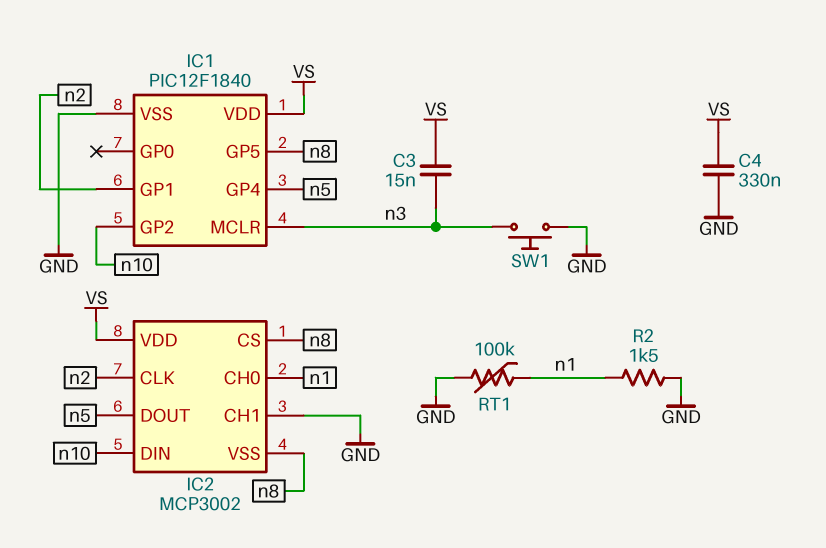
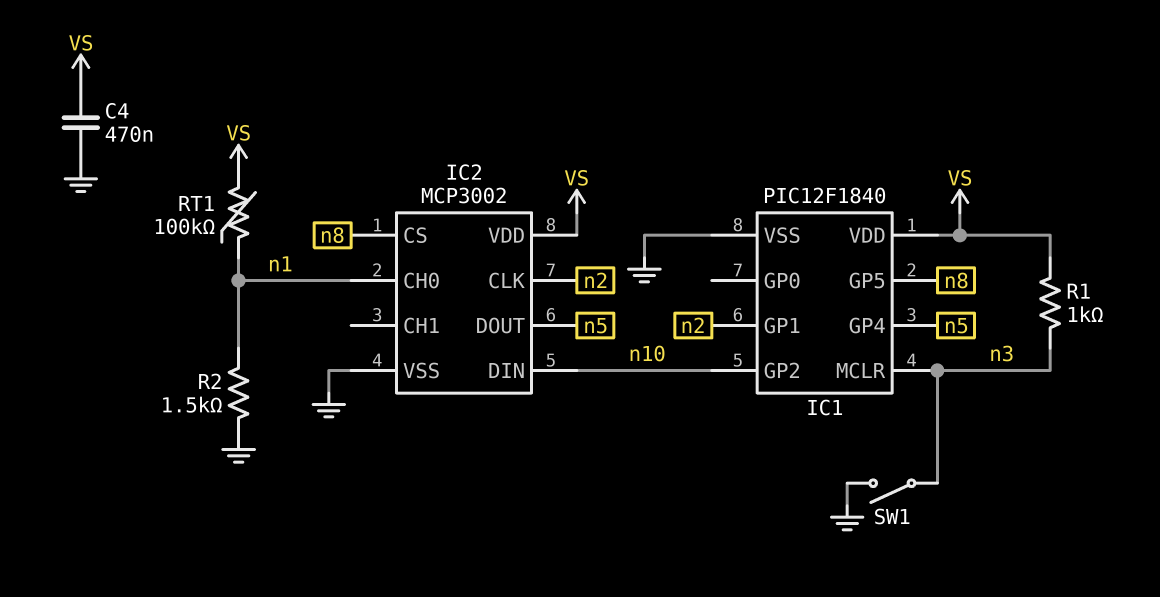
C3: 15nF (VS, n3) -> none
C4: 330nF (GND, VS) -> 470nF (GND, VS)
IC2 pin CH1: GND -> none
IC2 pin VSS: n8 -> GND
R1: none -> 1k (VS, n3)
RT1: 100k (GND, n1) -> 100k (VS, n1)
SW1: button (GND, n3) -> switch (GND, n3)

